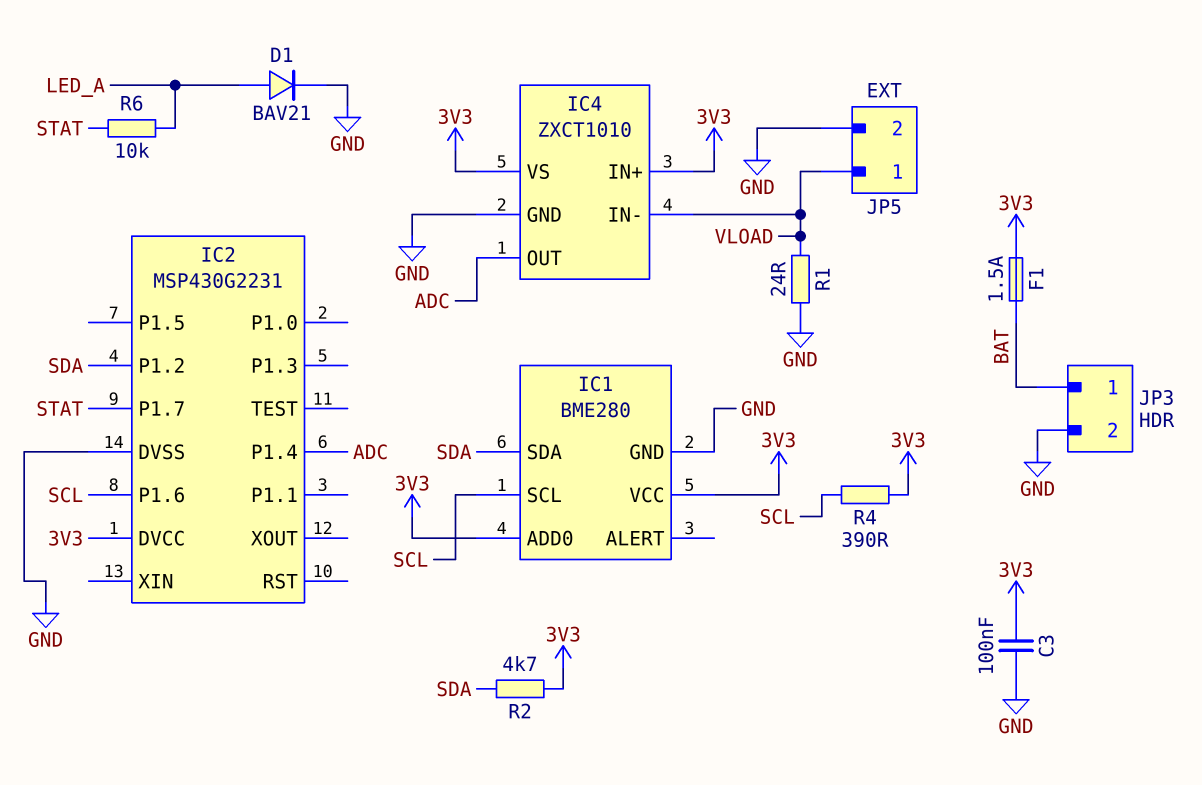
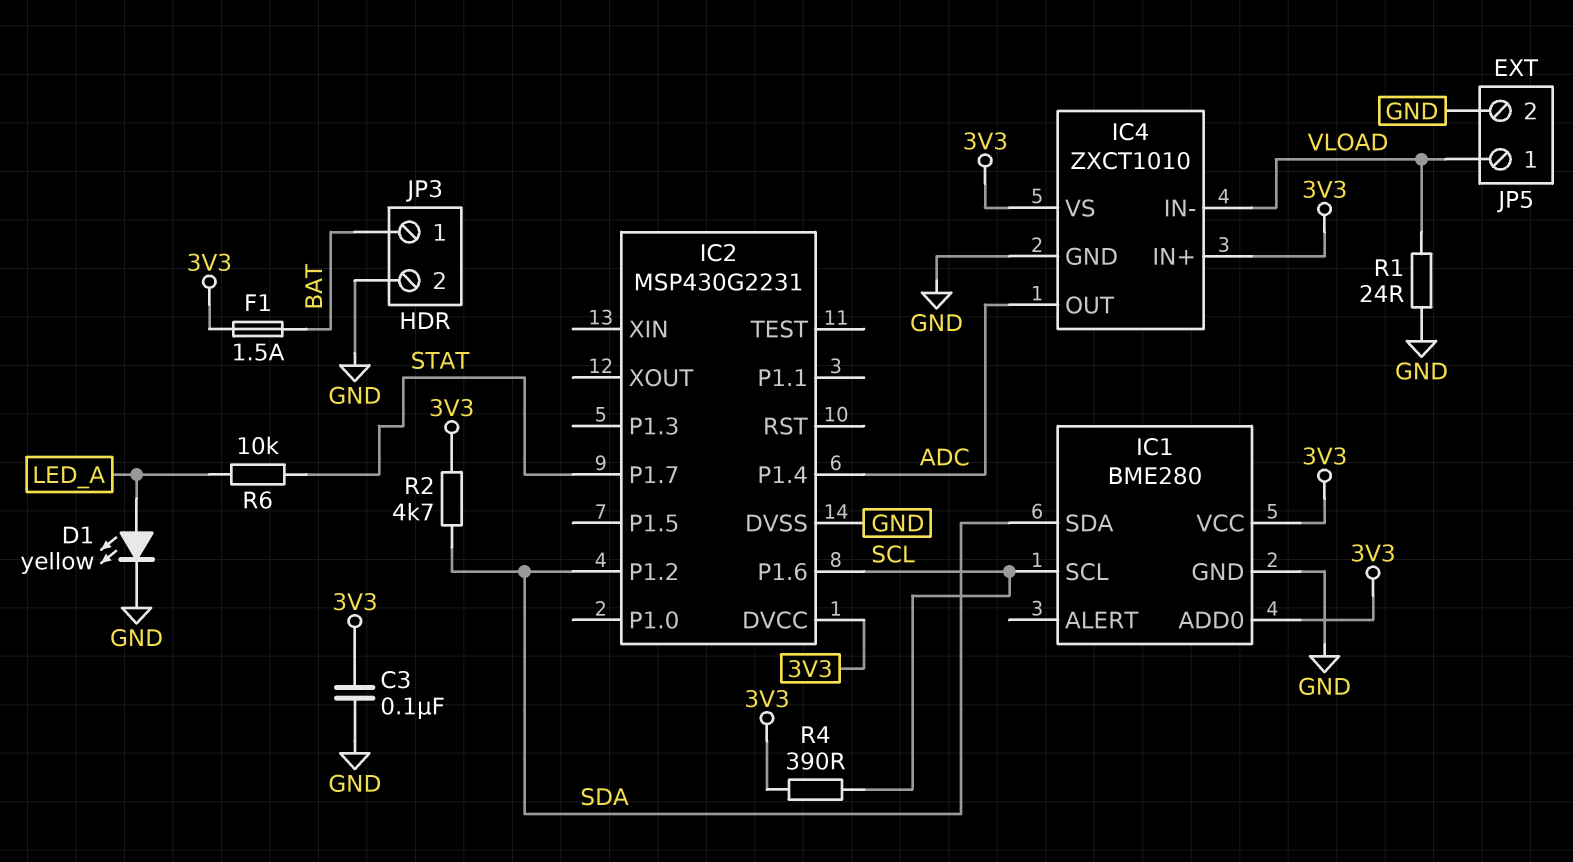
D1: diode BAV21 (A LED_A, K GND) -> LED yellow (A LED_A, K GND)

